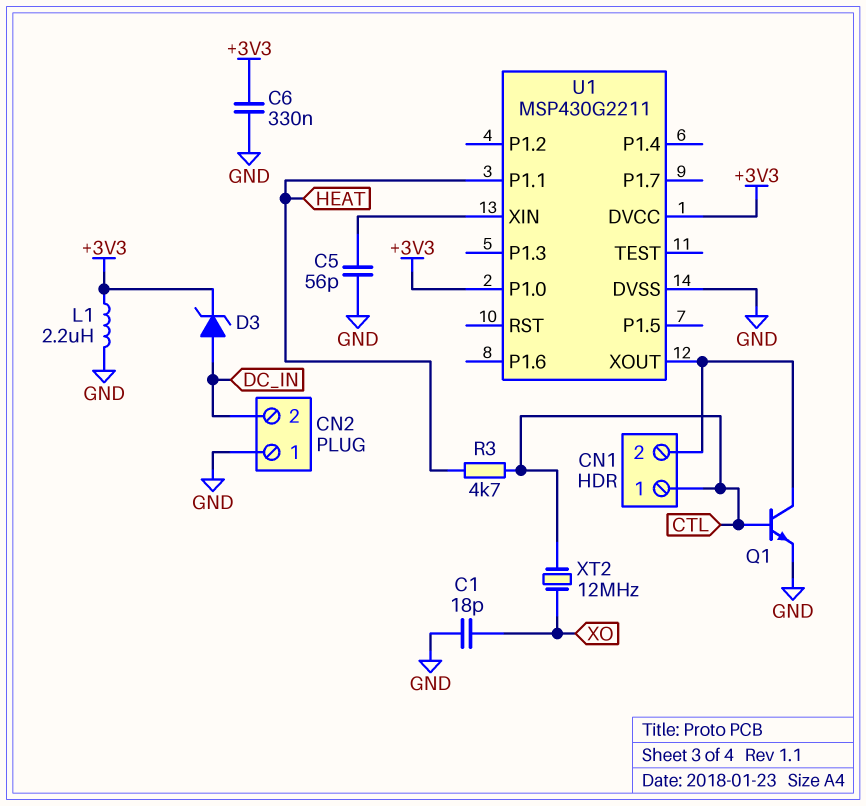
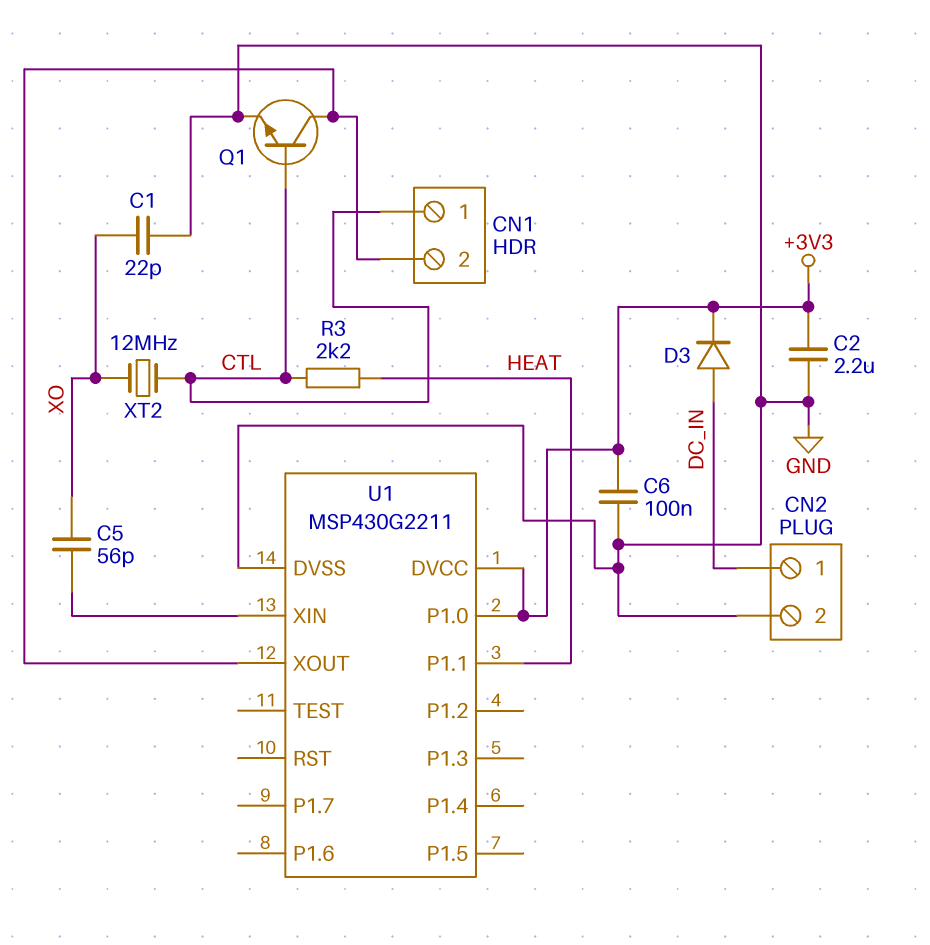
C1: 18pF (GND, XO) -> 22pF (GND, XO)
C2: none -> 2.2uF (+3V3, GND)
C5: 56pF (GND, U1/XIN) -> 56pF (U1/XIN, XO)
C6: 330nF (+3V3, GND) -> 100nF (+3V3, GND)
CN2 pin 1: GND -> DC_IN
CN2 pin 2: DC_IN -> GND
D3: zener (A DC_IN, K +3V3) -> diode (A DC_IN, K +3V3)
L1: 2.2uH (+3V3, GND) -> none
R3: 4.7k (CTL, HEAT) -> 2.2k (CTL, HEAT)

